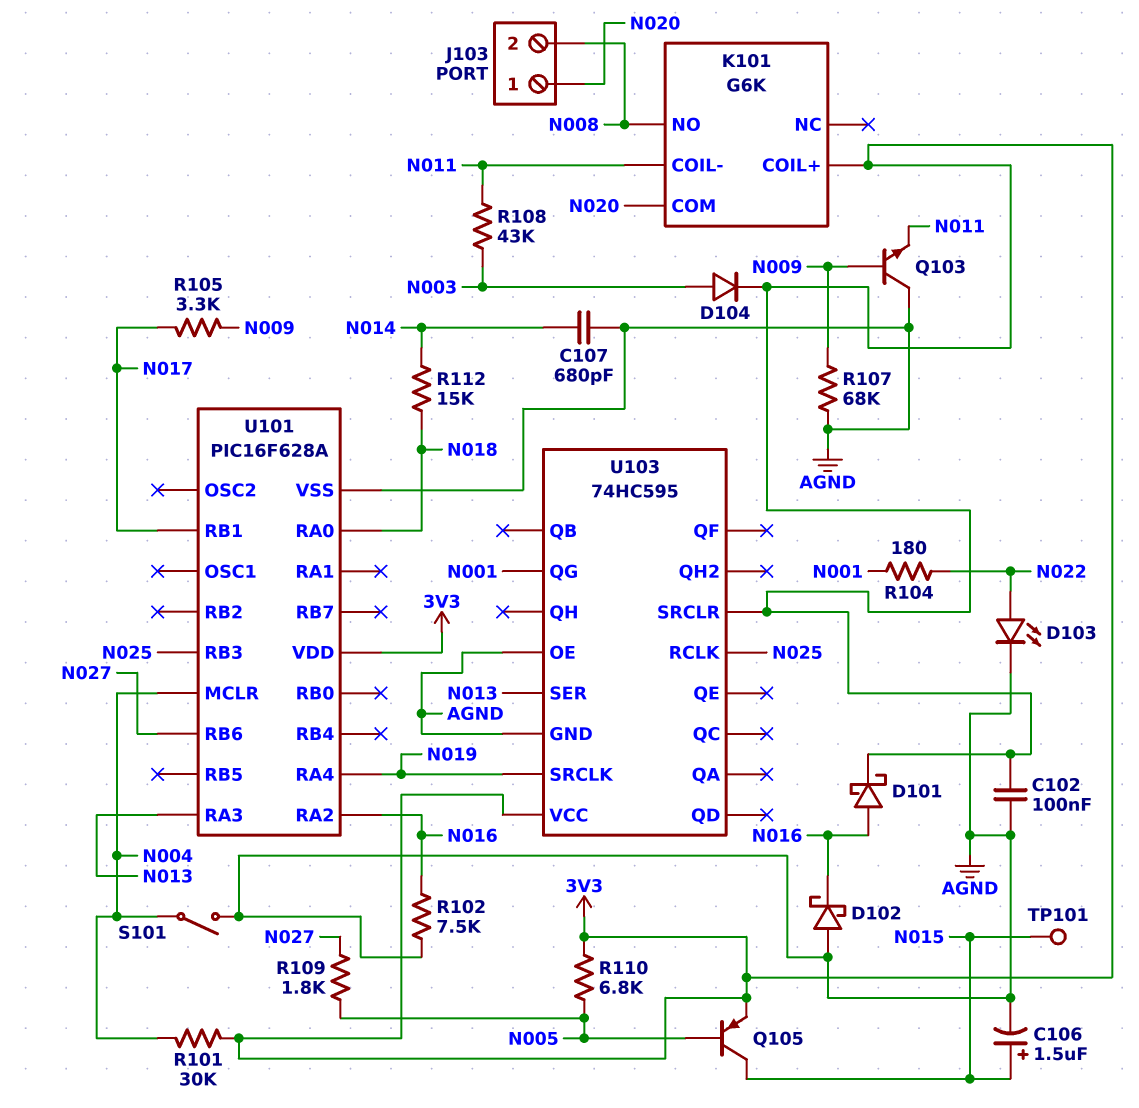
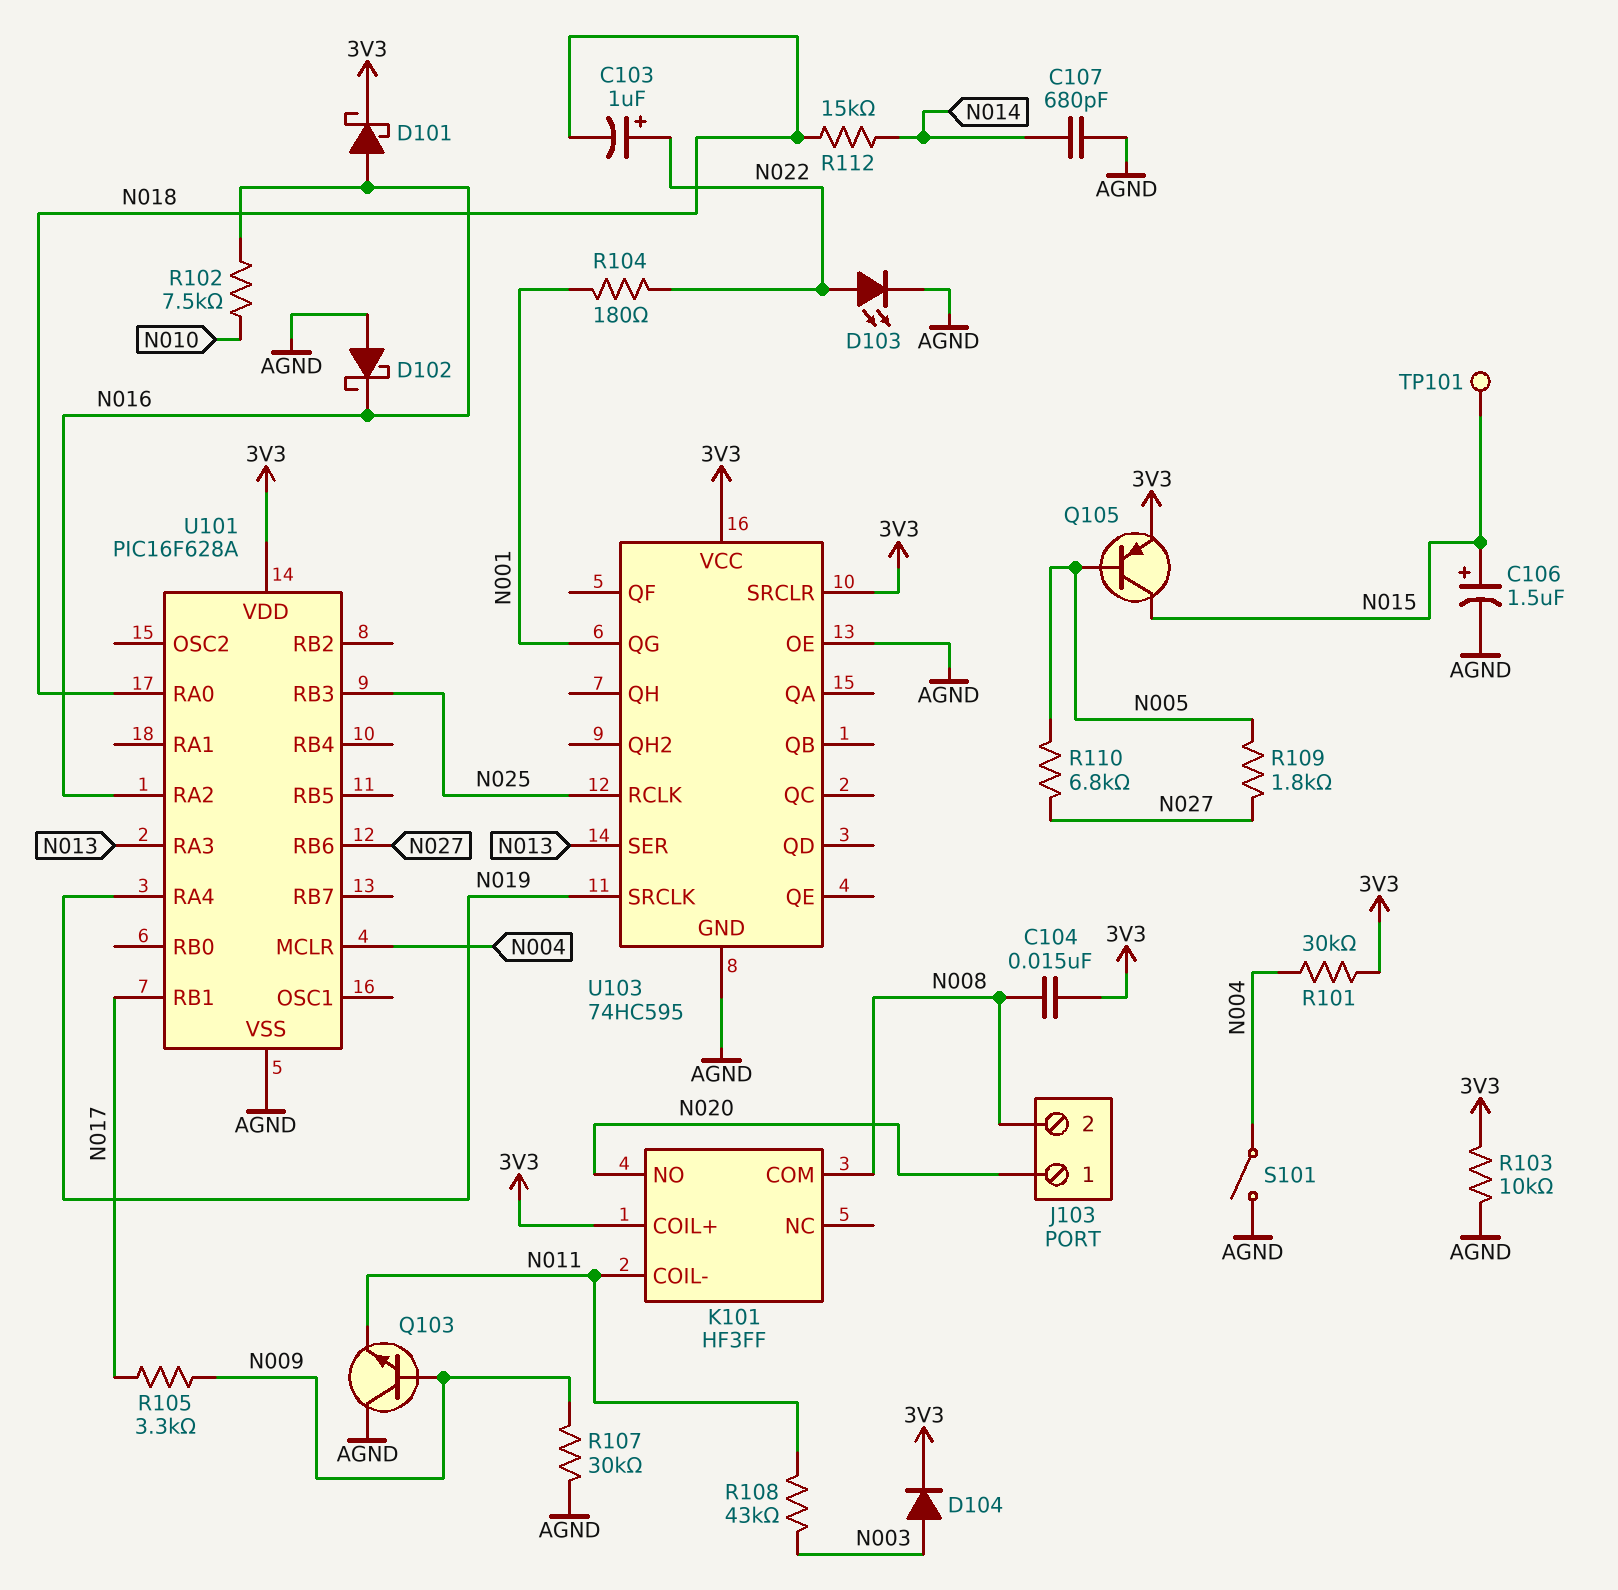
C102: 100nF (3V3, AGND) -> none
C103: none -> 1uF (plus N022, minus N018)
C104: none -> 15nF (3V3, N008)
K101: G6K -> HF3FF
K101 pin COM: N020 -> N008
K101 pin NO: N008 -> N020
R102: 7.5k (AGND, N016) -> 7.5k (N010, N016)
R103: none -> 10k (3V3, AGND)
R107: 68k (AGND, N009) -> 30k (AGND, N009)
R110: 6.8k (3V3, N005) -> 6.8k (N005, N027)

